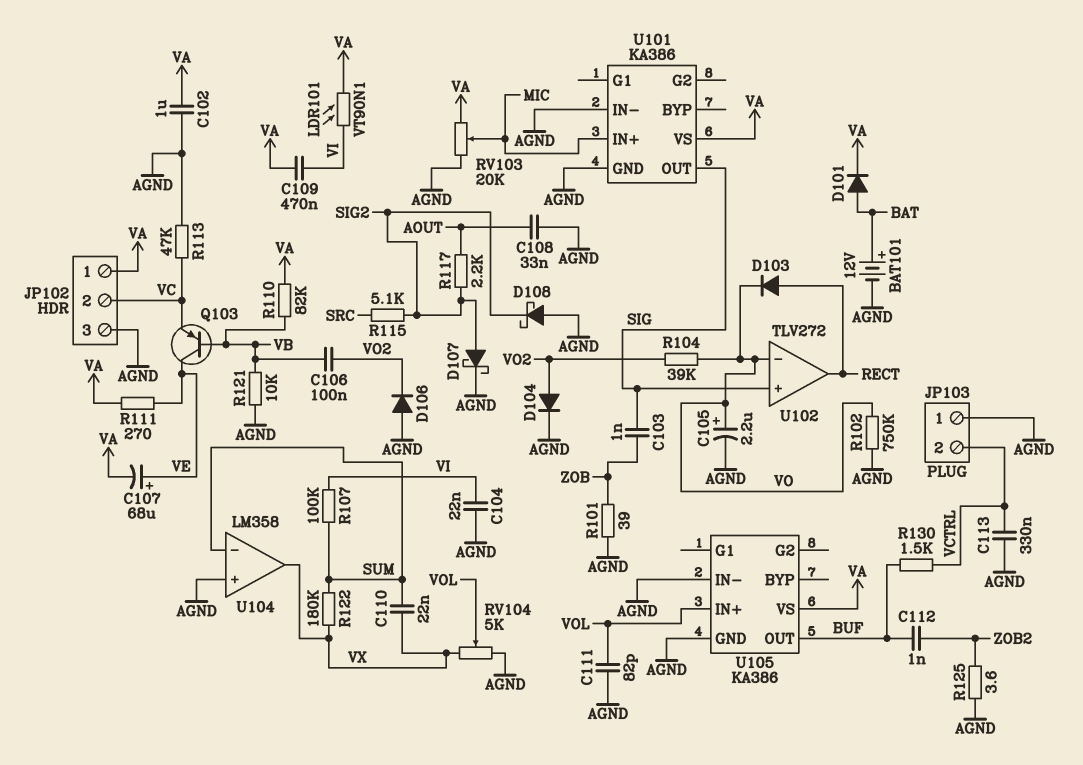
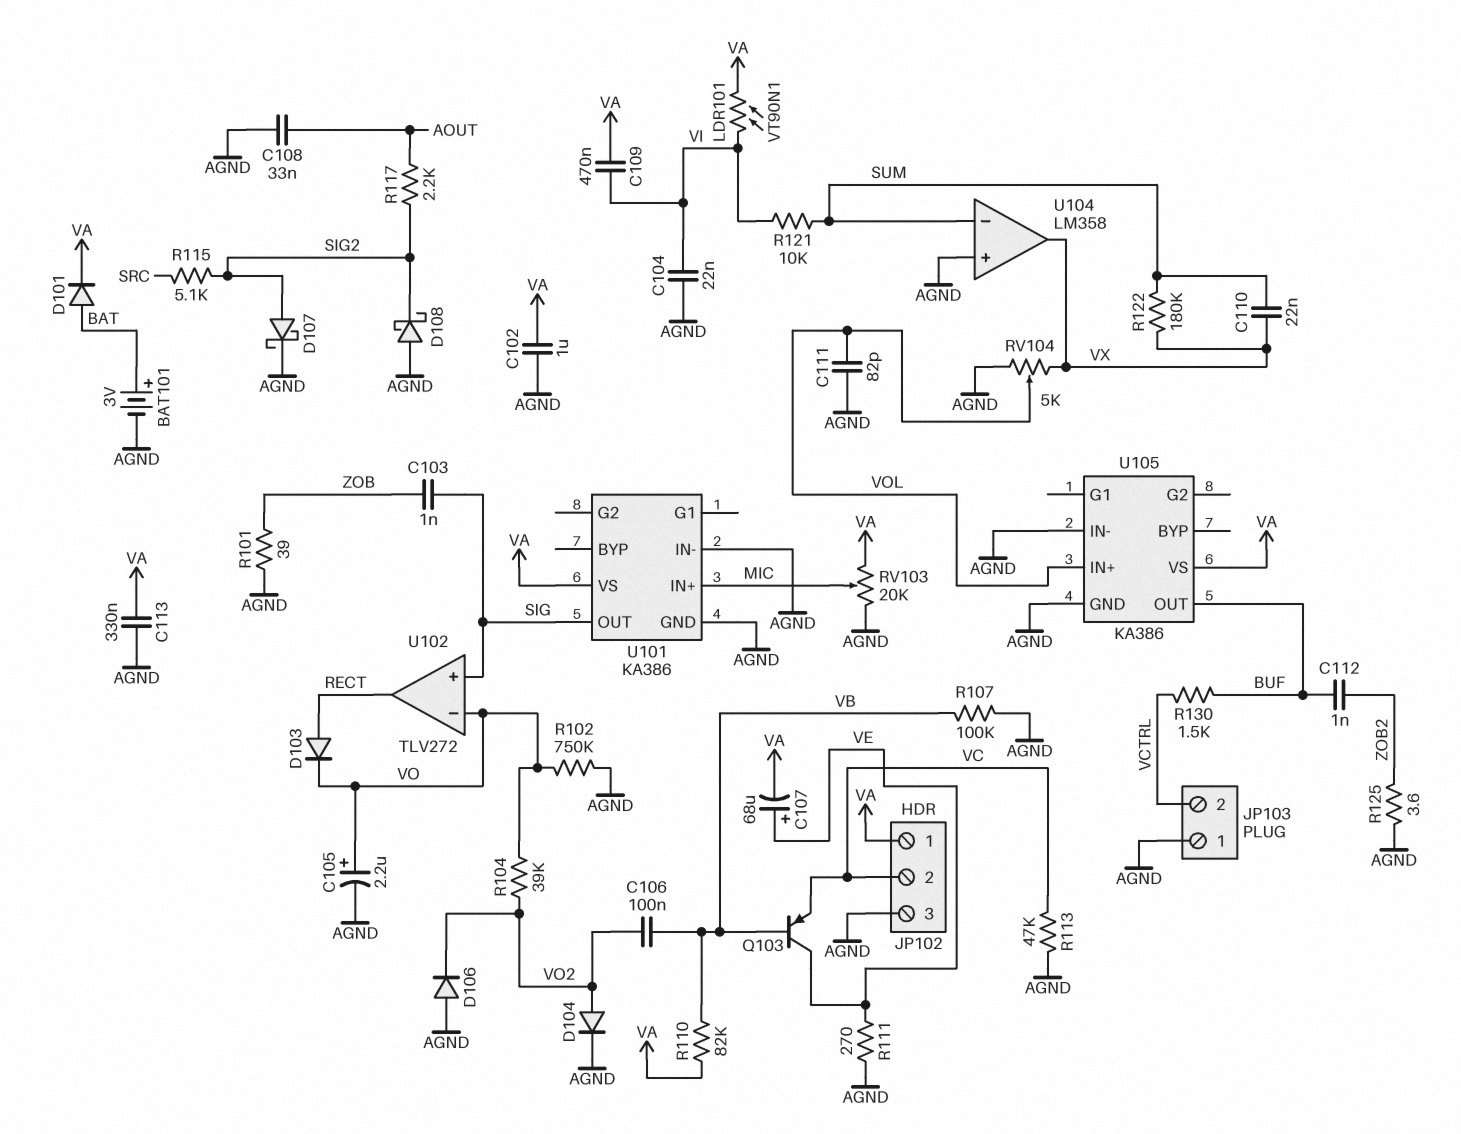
BAT101: 12V (plus BAT, minus AGND) -> 3V (plus BAT, minus AGND)
C113: 330nF (AGND, VCTRL) -> 330nF (AGND, VA)
R107: 100k (SUM, VI) -> 100k (AGND, VB)
R111: 270 (VA, VE) -> 270 (AGND, VE)
R121: 10k (AGND, VB) -> 10k (SUM, VI)

